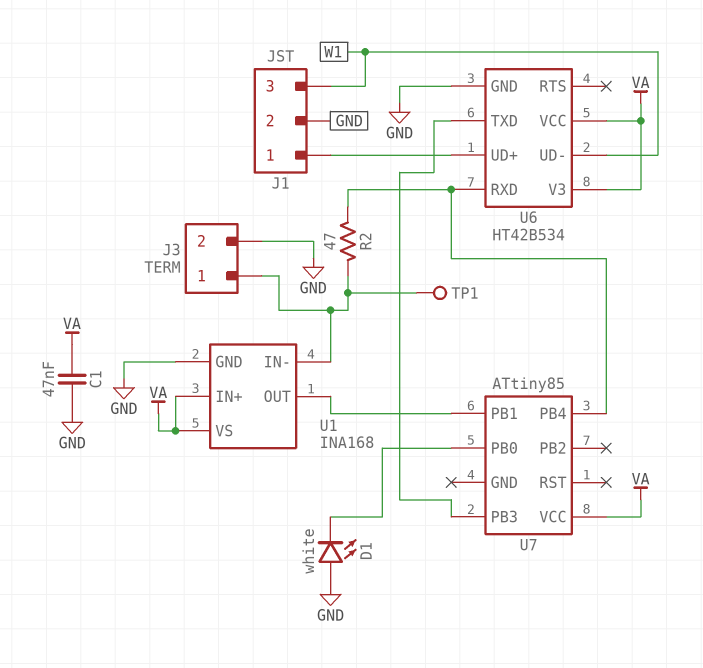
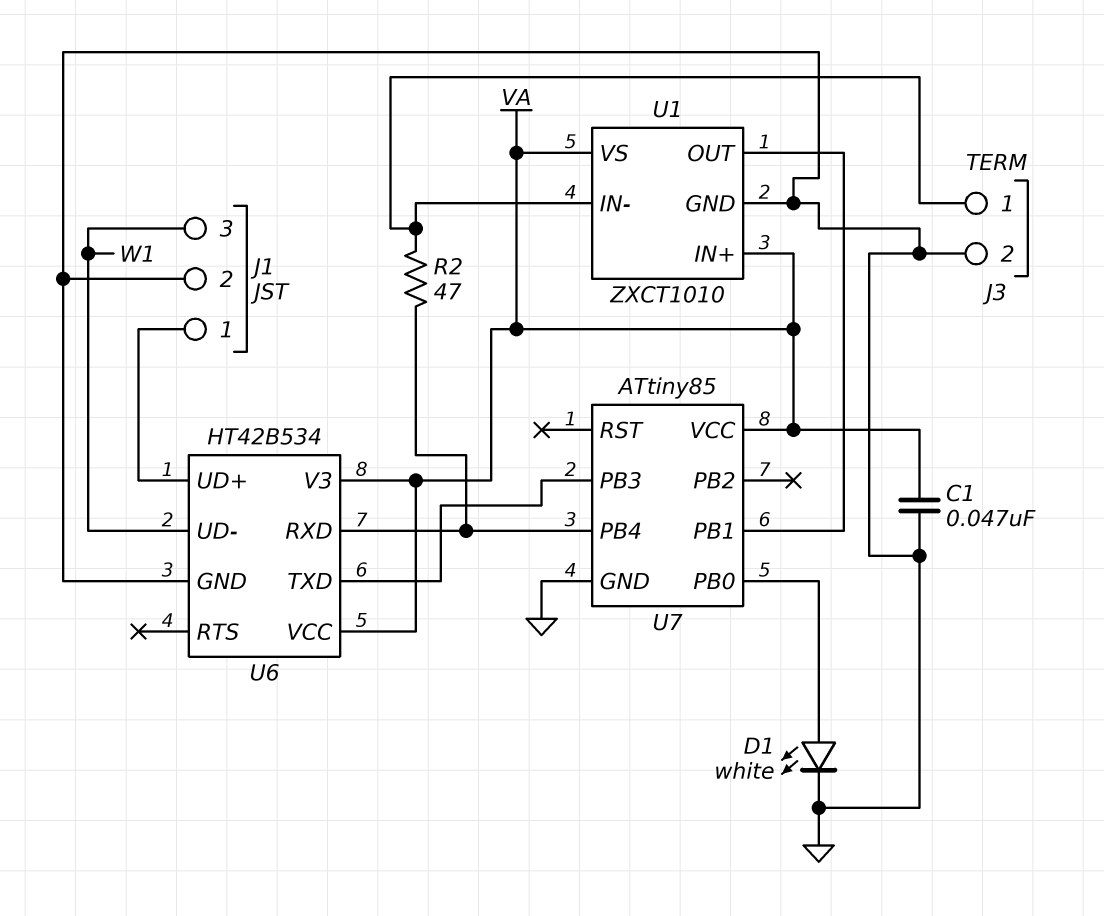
D1: LED white (A GND, K U7/PB0) -> LED white (A U7/PB0, K GND)
TP1: test point (J3/1) -> none
U1: INA168 -> ZXCT1010
U7 pin GND: none -> GND

